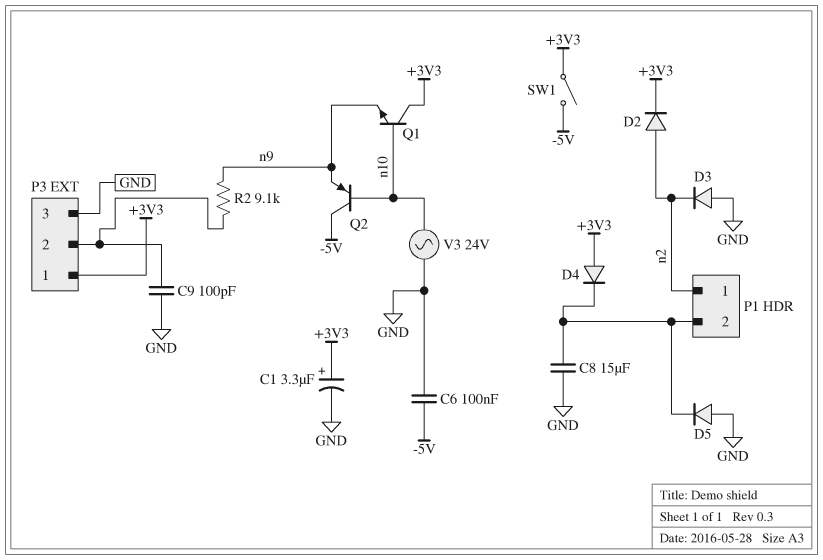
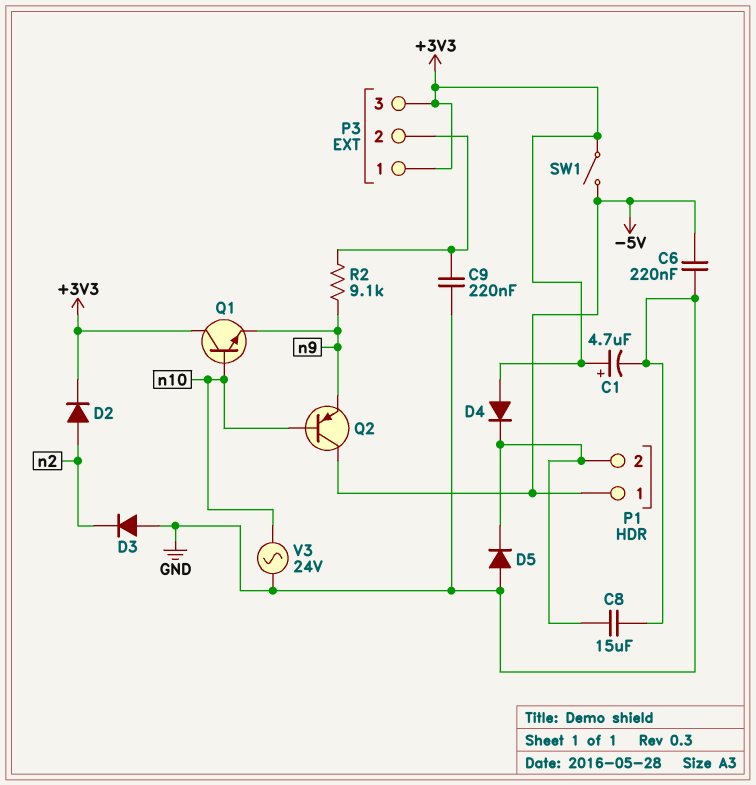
C1: 3.3uF (plus +3V3, minus GND) -> 4.7uF (plus +3V3, minus GND)
C6: 100nF (-5V, GND) -> 220nF (-5V, GND)
C9: 100pF (GND, P3/2) -> 220nF (GND, P3/2)
P1 pin 1: n2 -> -5V
P3 pin 3: GND -> +3V3

